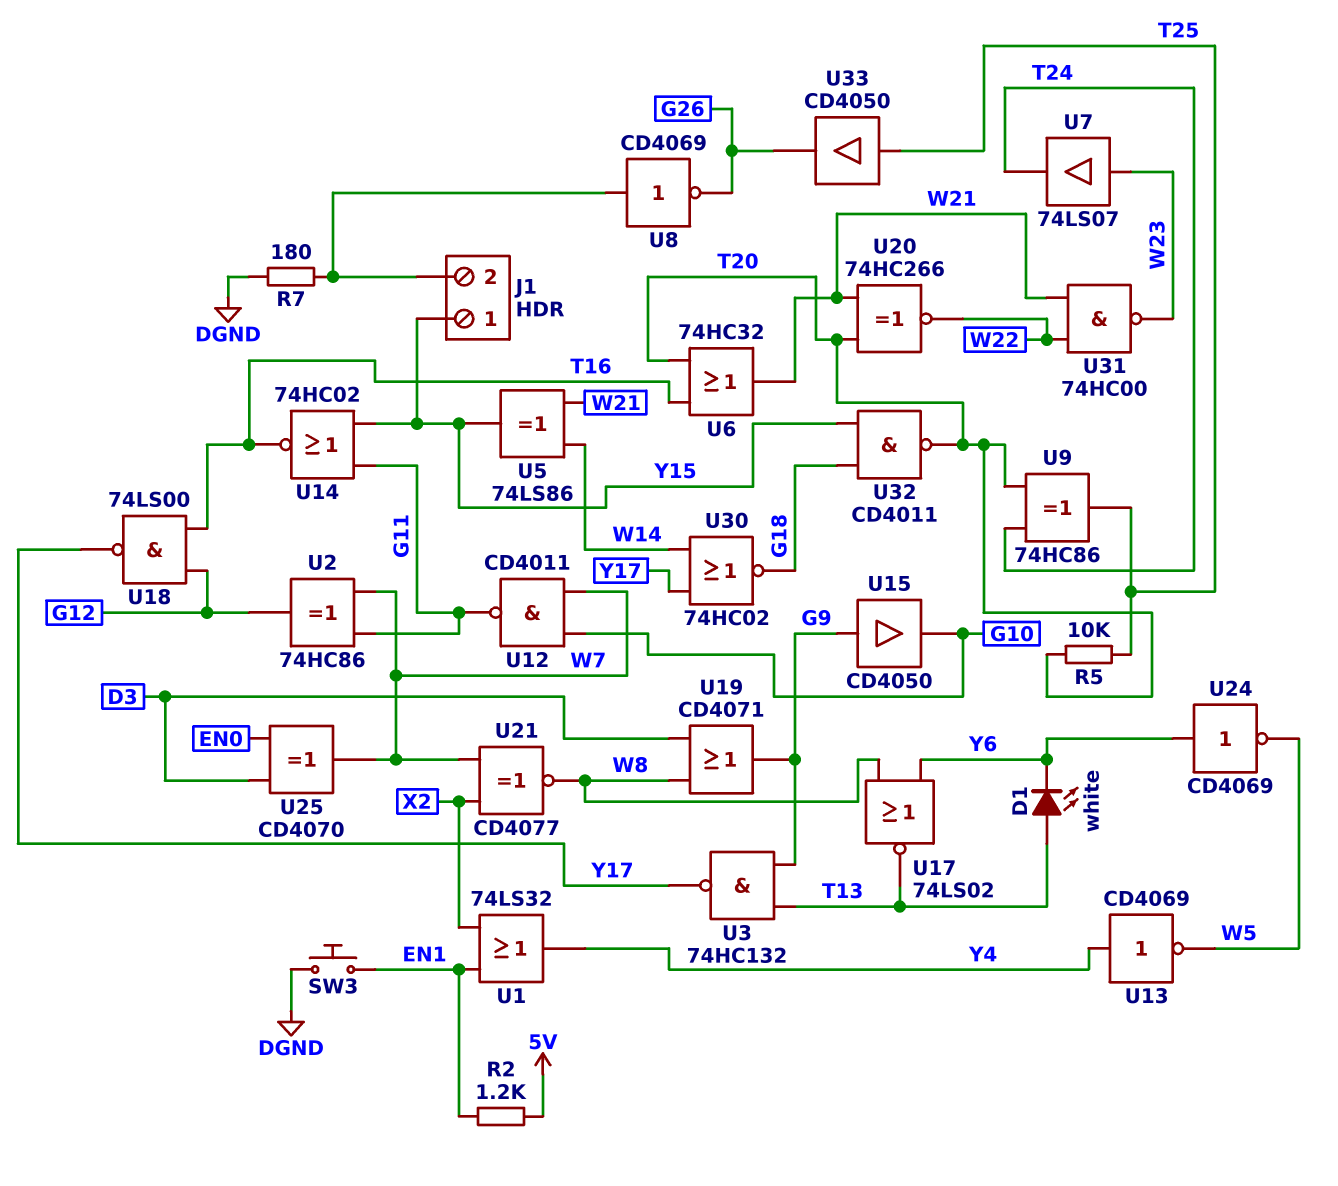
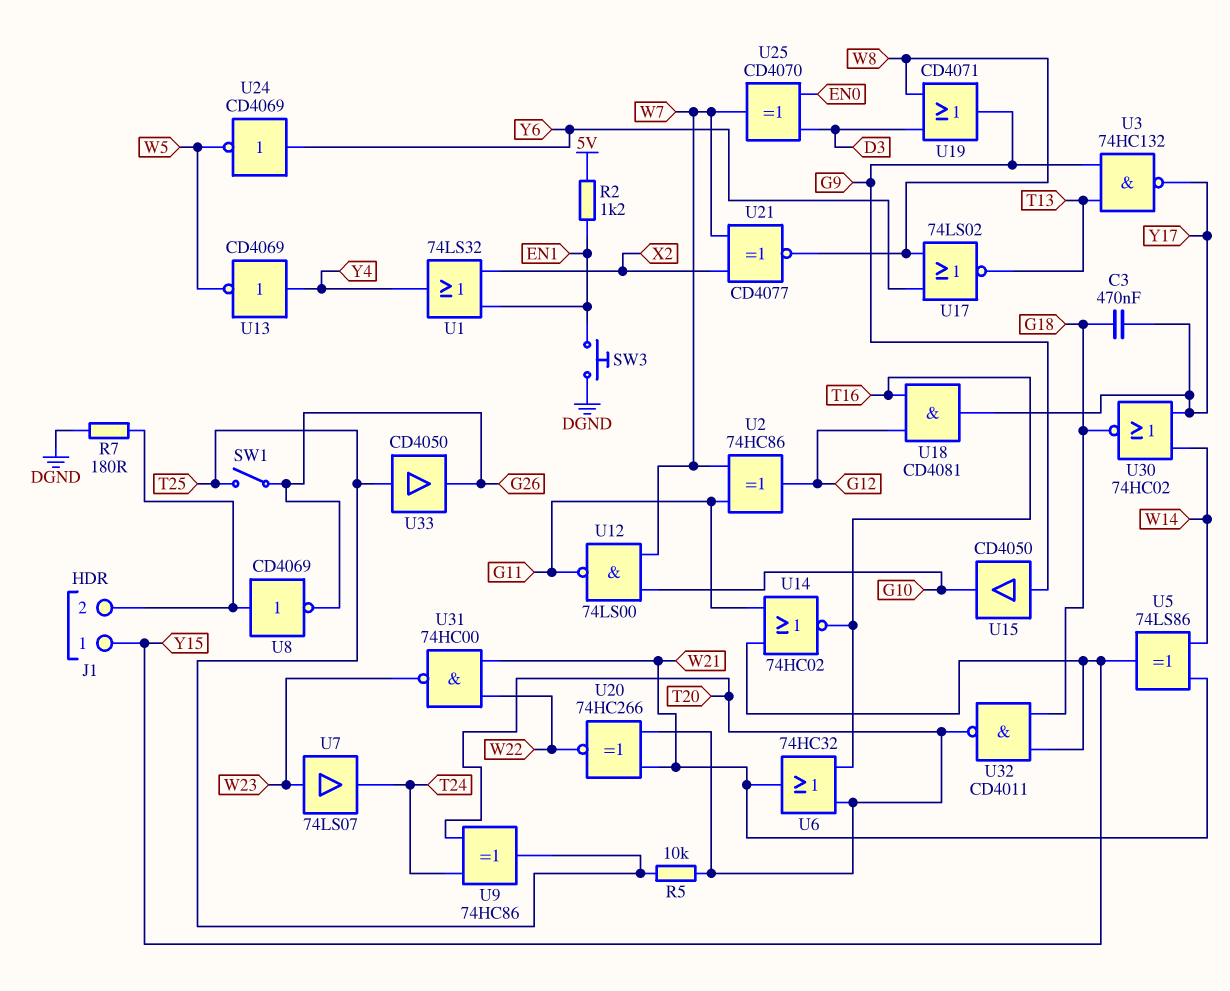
C3: none -> 470nF (G18, Y17)
D1: LED white (A T13, K Y6) -> none
SW1: none -> switch (G26, T25)
U12: NAND CD4011 (in G10, in W7, out G11) -> NAND 74LS00 (in G10, in W7, out G11)
U18: NAND 74LS00 (in G12, in T16, out Y17) -> AND CD4081 (in G12, in T16, out Y17)

